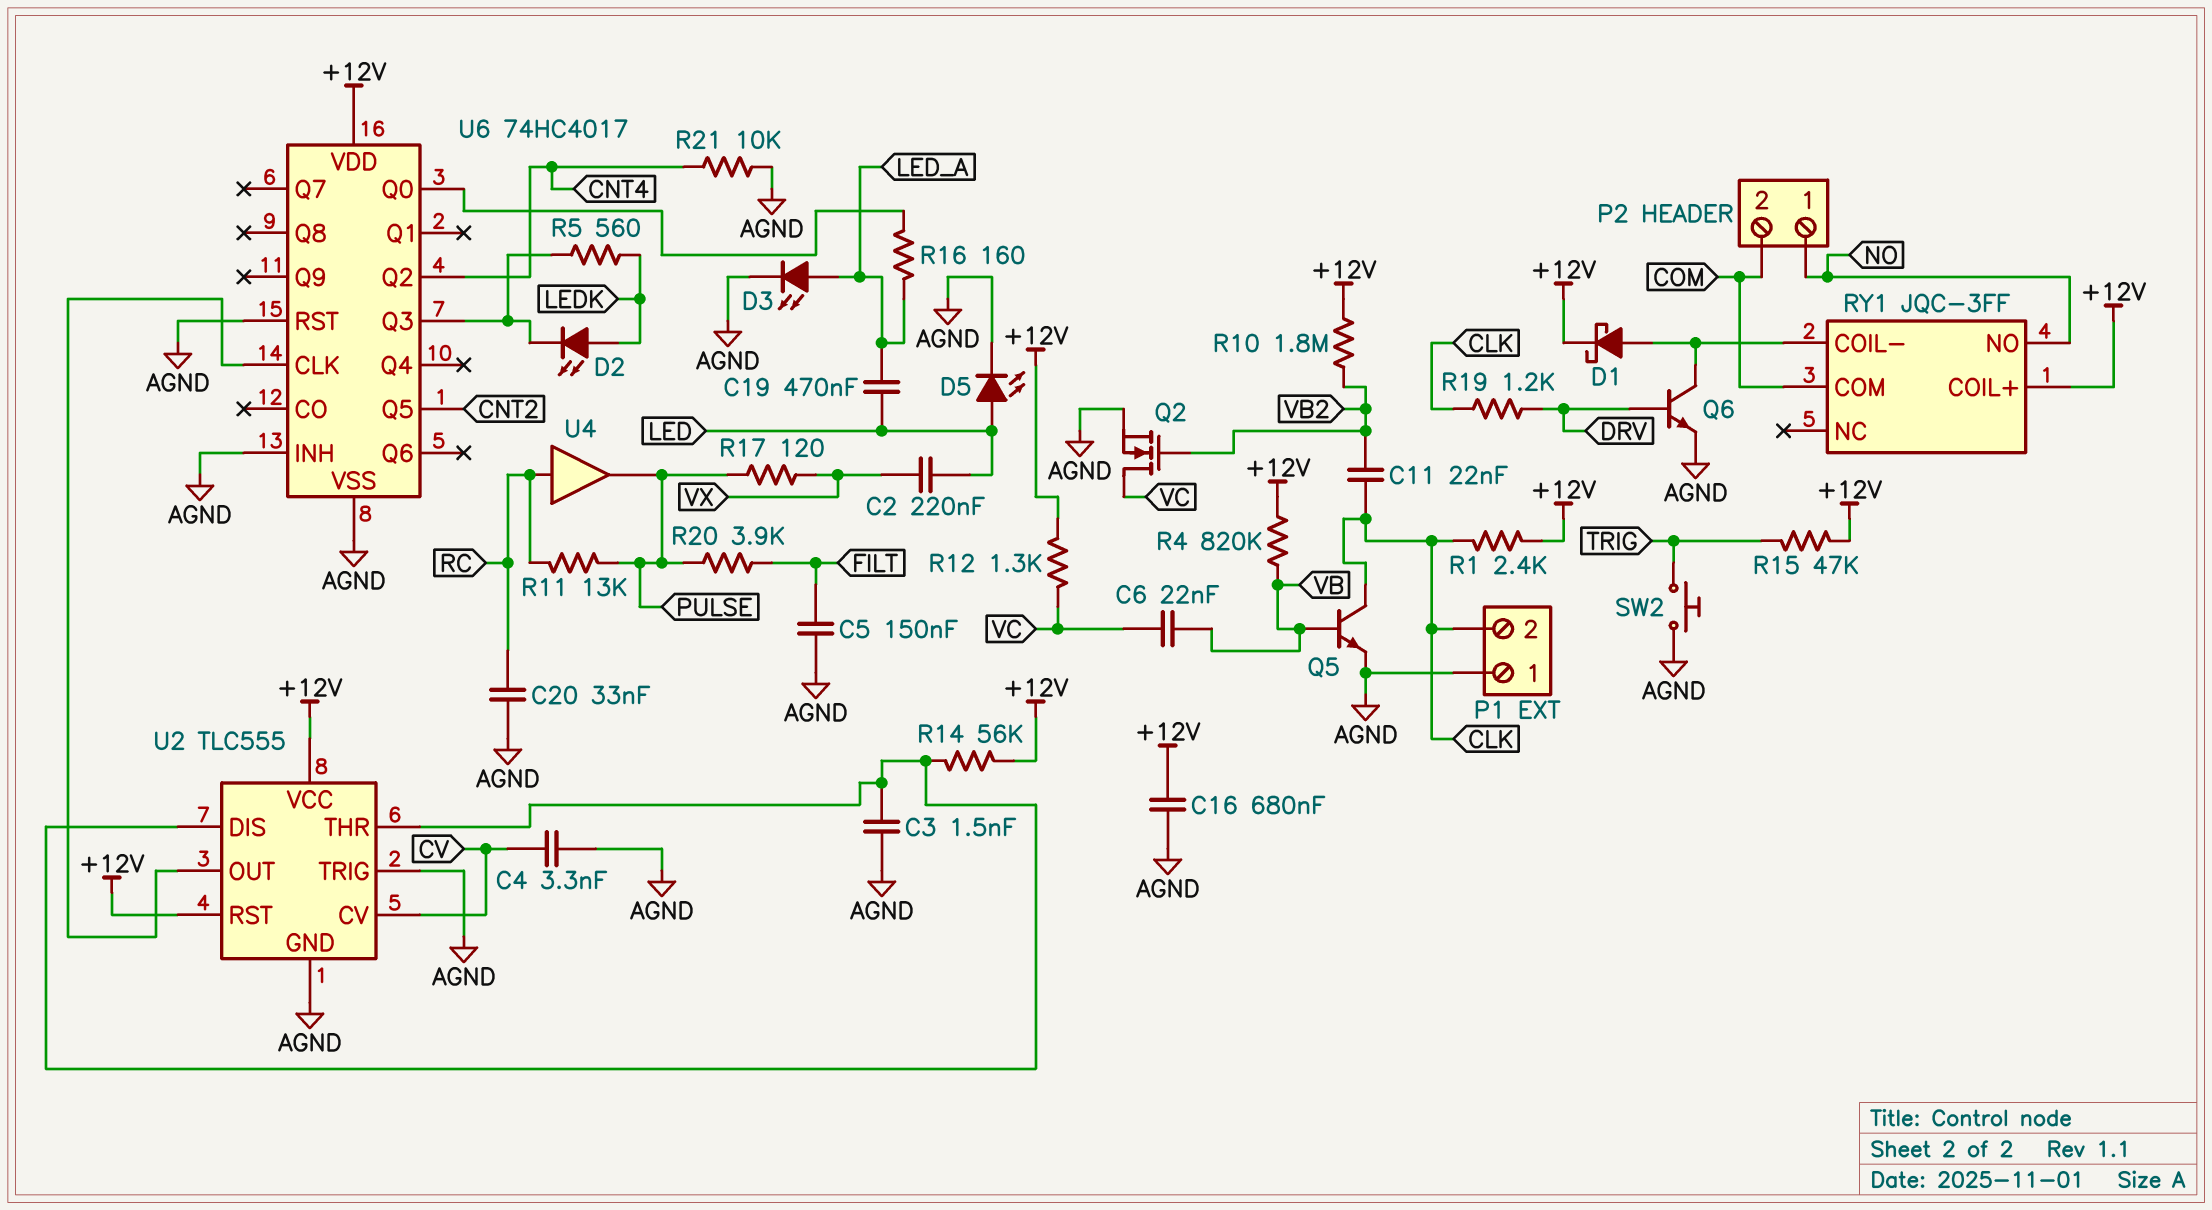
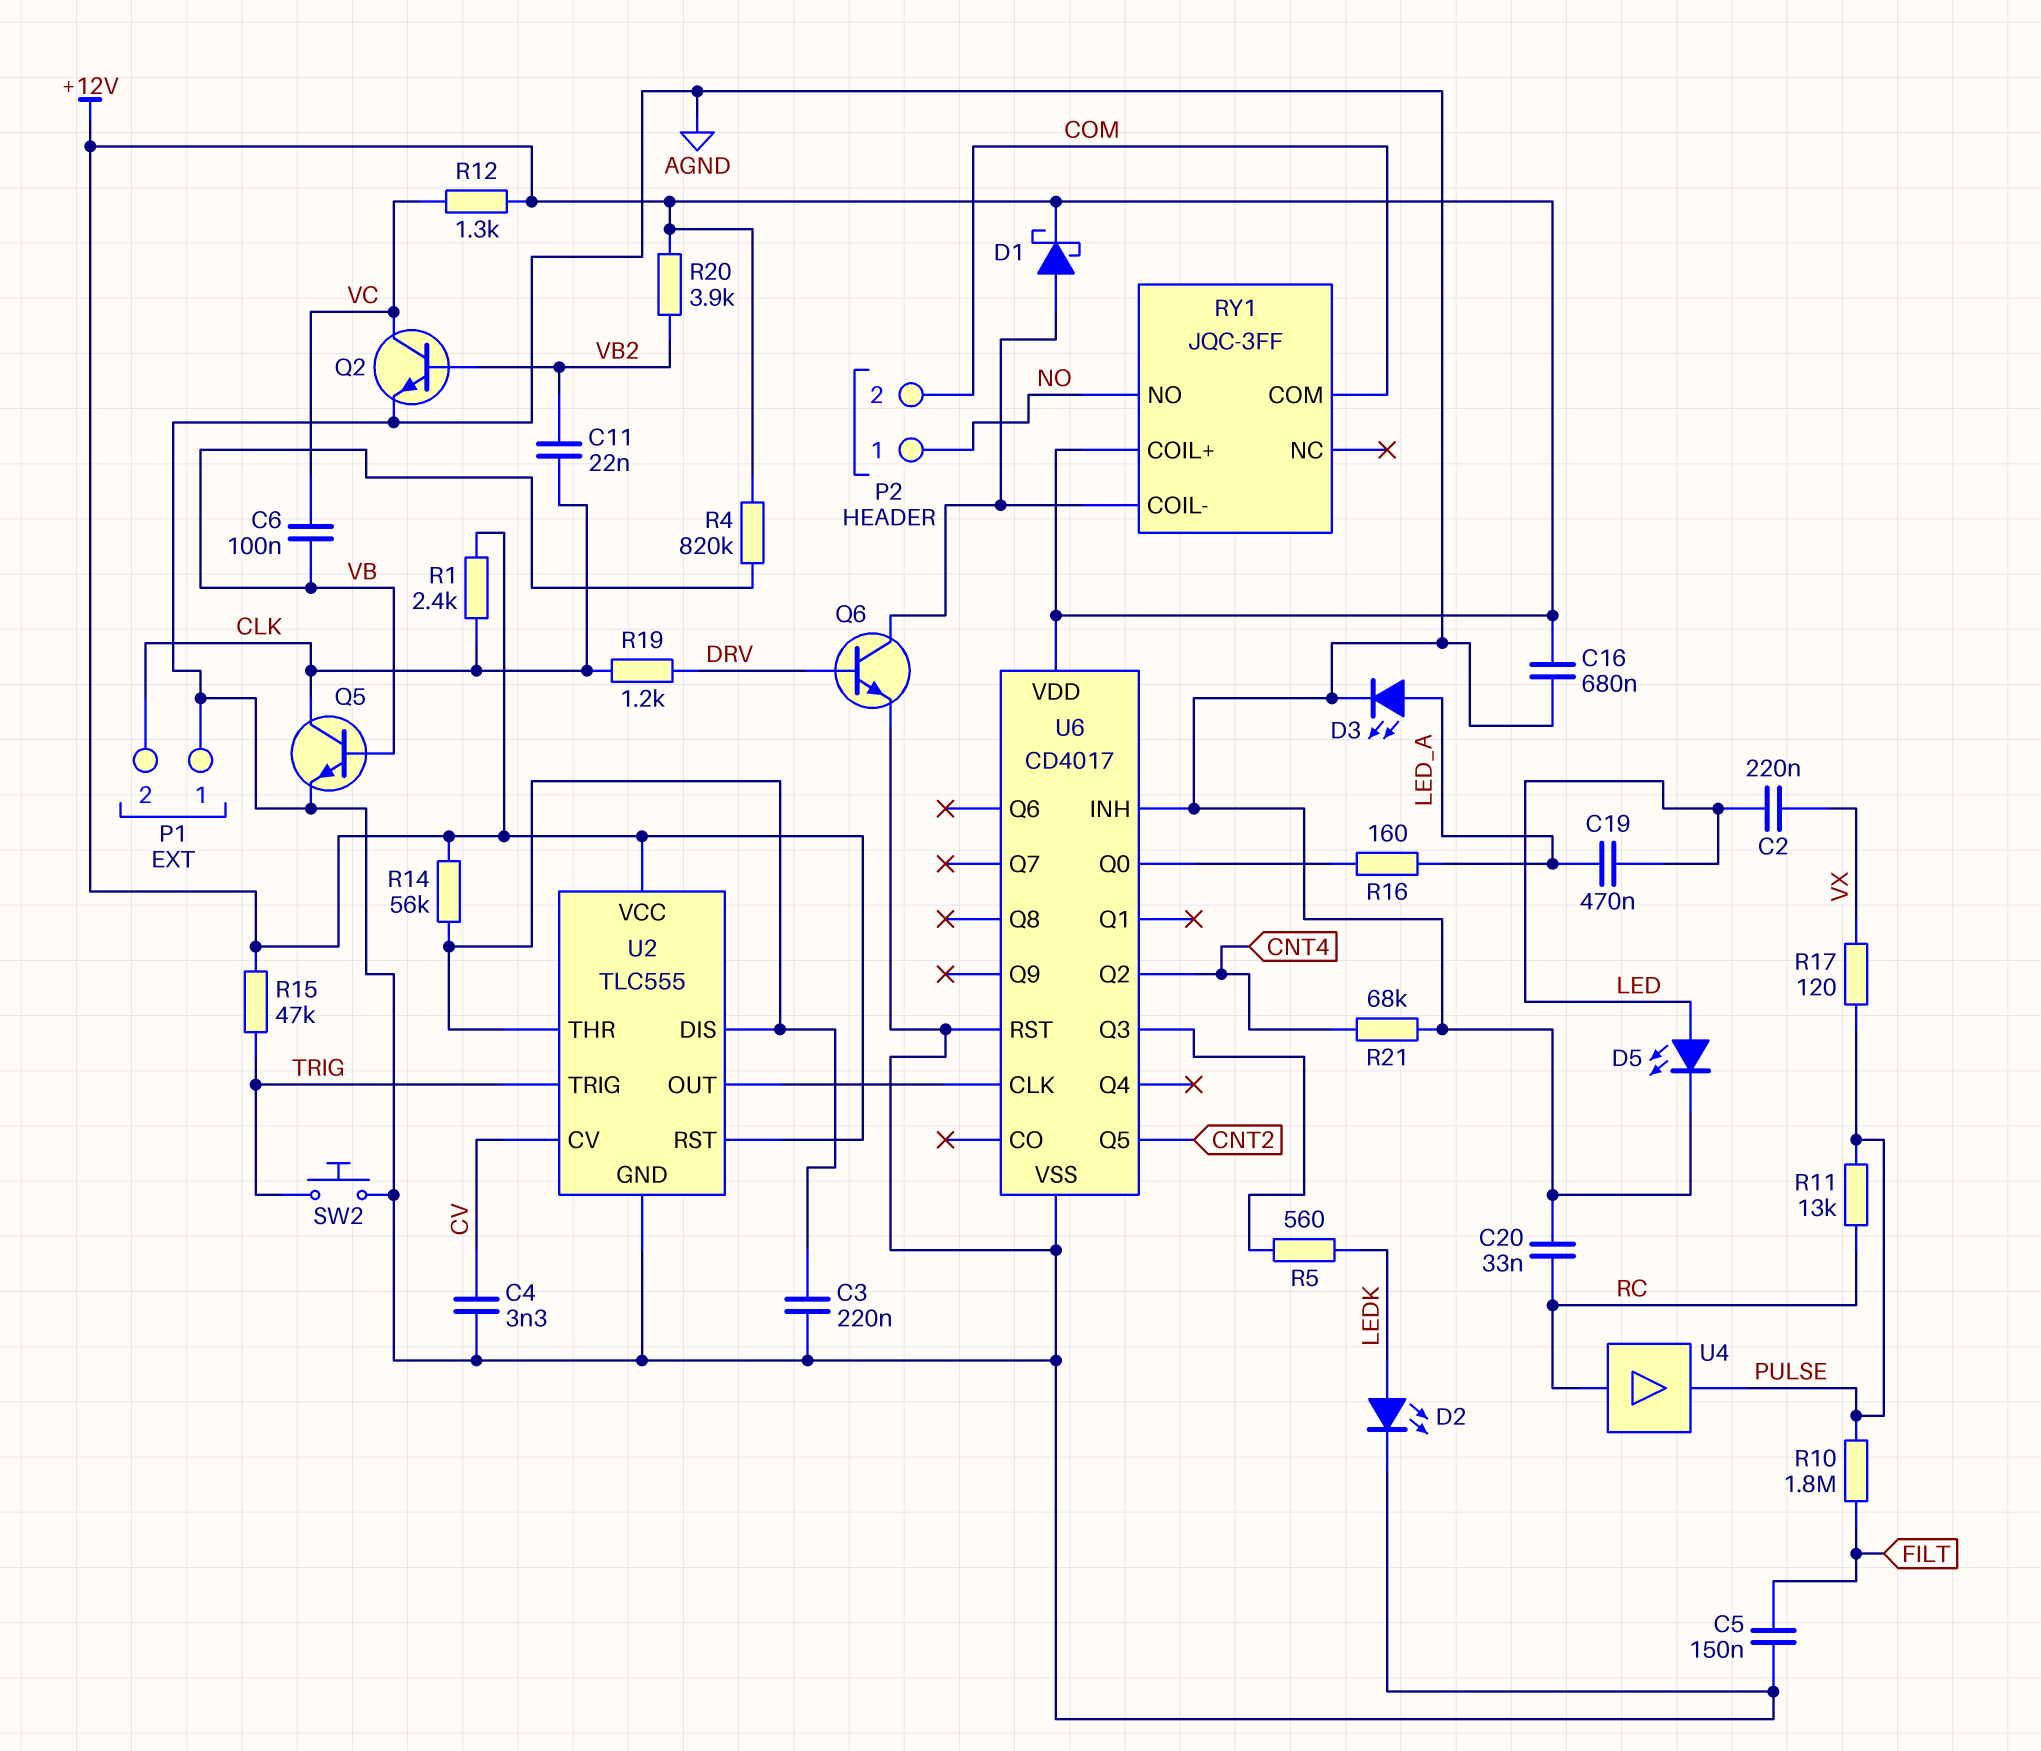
C3: 1.5nF (AGND, U2/DIS) -> 220nF (AGND, U2/DIS)
C6: 22nF (VB, VC) -> 100nF (VB, VC)
D2: LED (A LEDK, K U6/Q3) -> LED (A LEDK, K AGND)
Q2: NMOS (G VB2, D VC, S AGND) -> NPN (B VB2, C VC, E AGND)
R10: 1.8M (+12V, VB2) -> 1.8M (FILT, PULSE)
R20: 3.9k (FILT, PULSE) -> 3.9k (+12V, VB2)
R21: 10k (AGND, CNT4) -> 68k (AGND, CNT4)
U2 pin TRIG: AGND -> TRIG
U6: 74HC4017 -> CD4017

